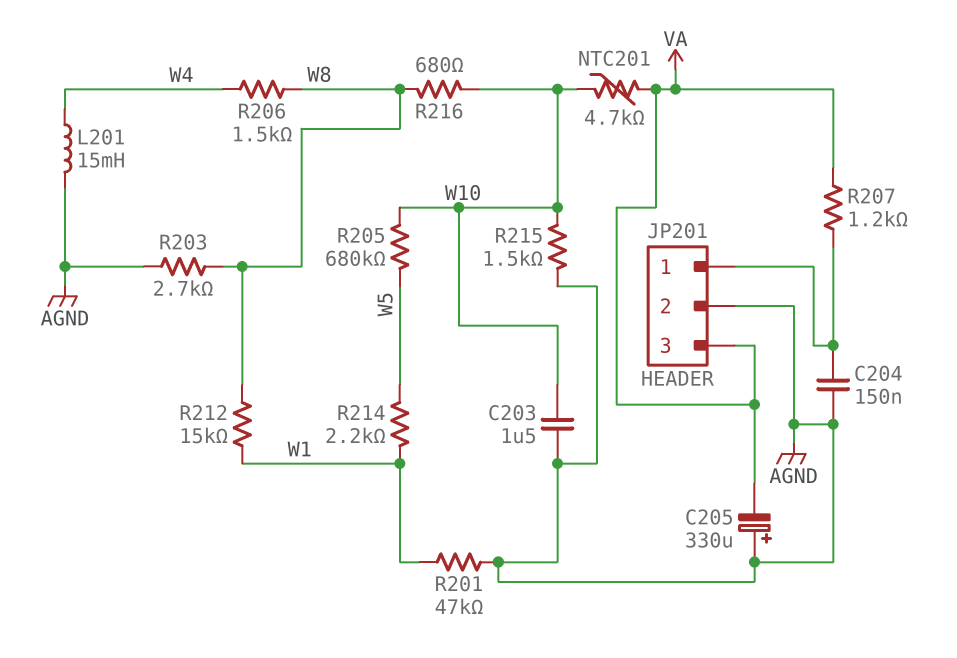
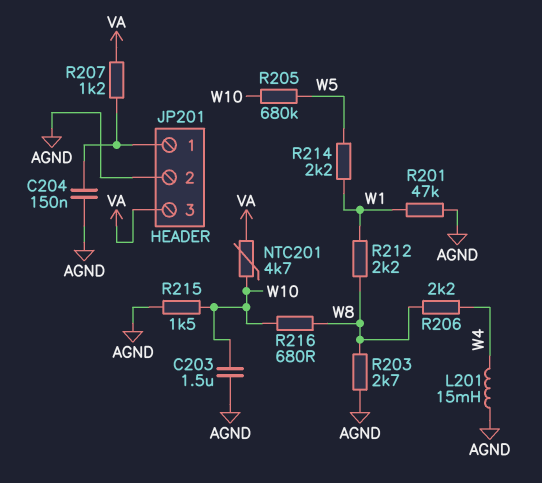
C205: 330uF (plus AGND, minus VA) -> none
R206: 1.5k (W4, W8) -> 2.2k (W4, W8)
R212: 15k (W1, W8) -> 2.2k (W1, W8)

